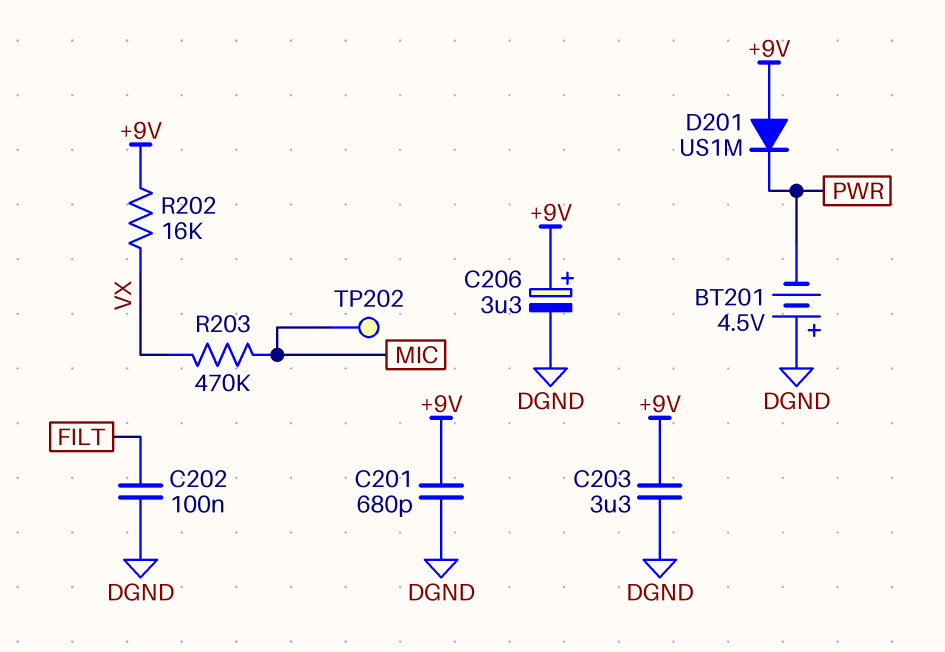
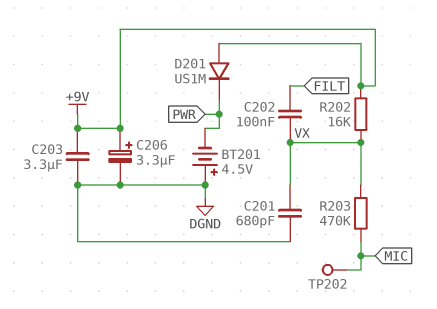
C201: 680pF (+9V, DGND) -> 680pF (DGND, VX)
C202: 100nF (DGND, FILT) -> 100nF (FILT, VX)

